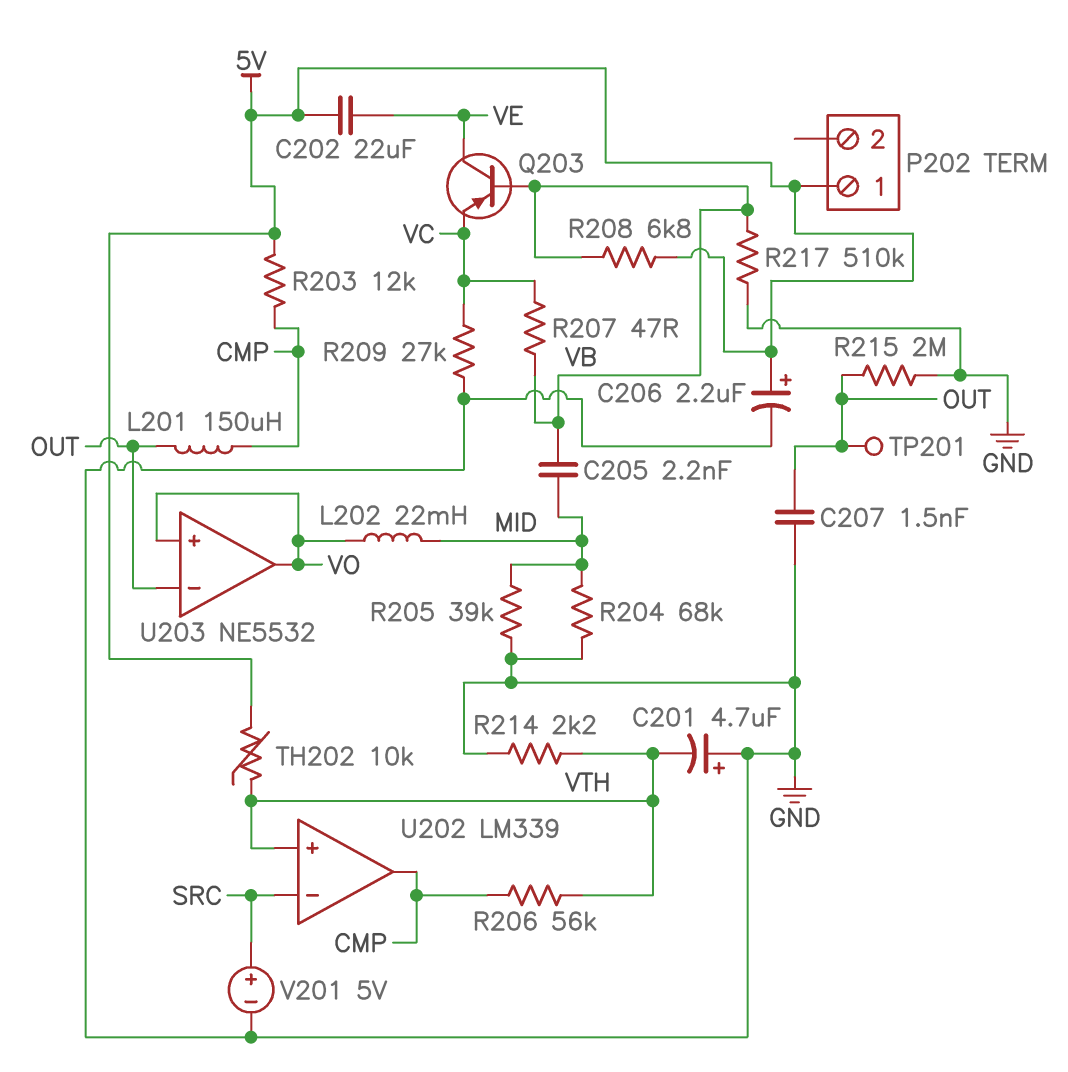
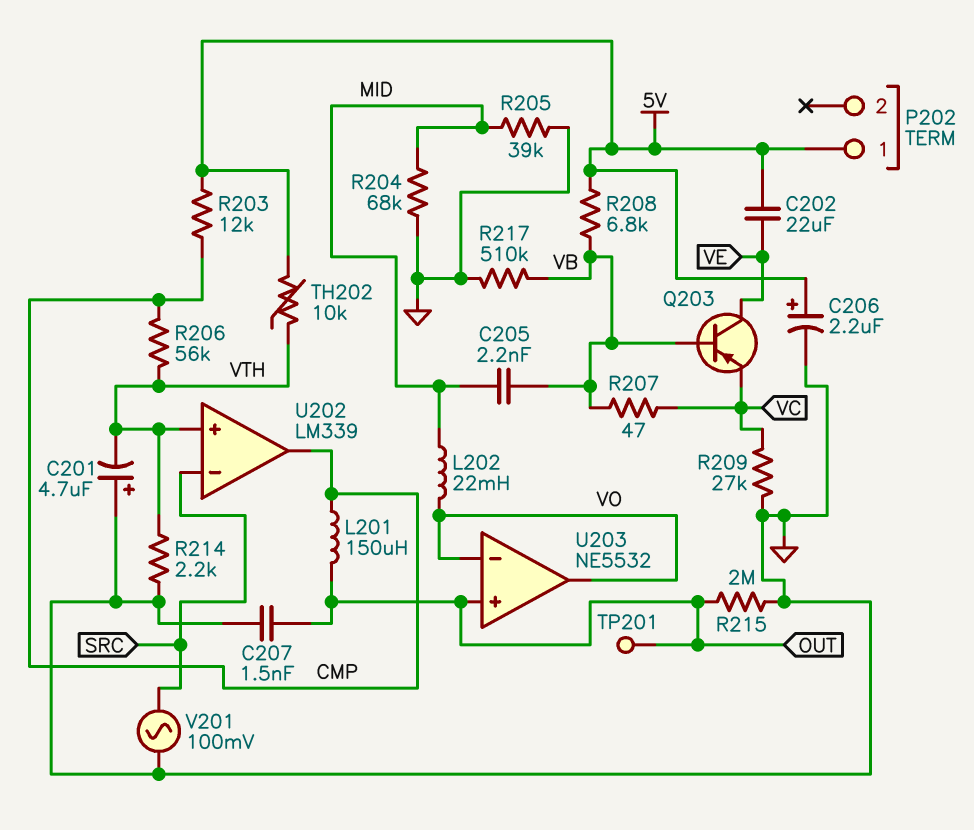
U203 pin in+: VO -> OUT
U203 pin in-: OUT -> VO
V201: 5V (plus SRC, minus GND) -> AC 100mV (GND, SRC)

